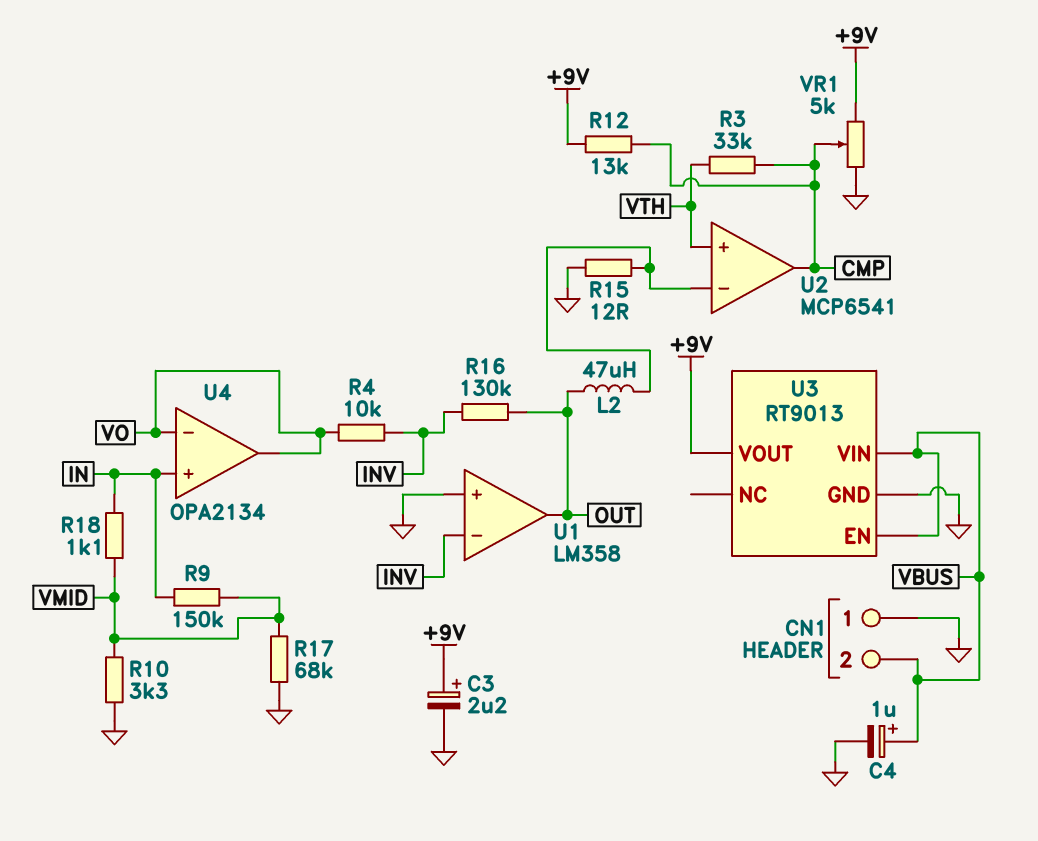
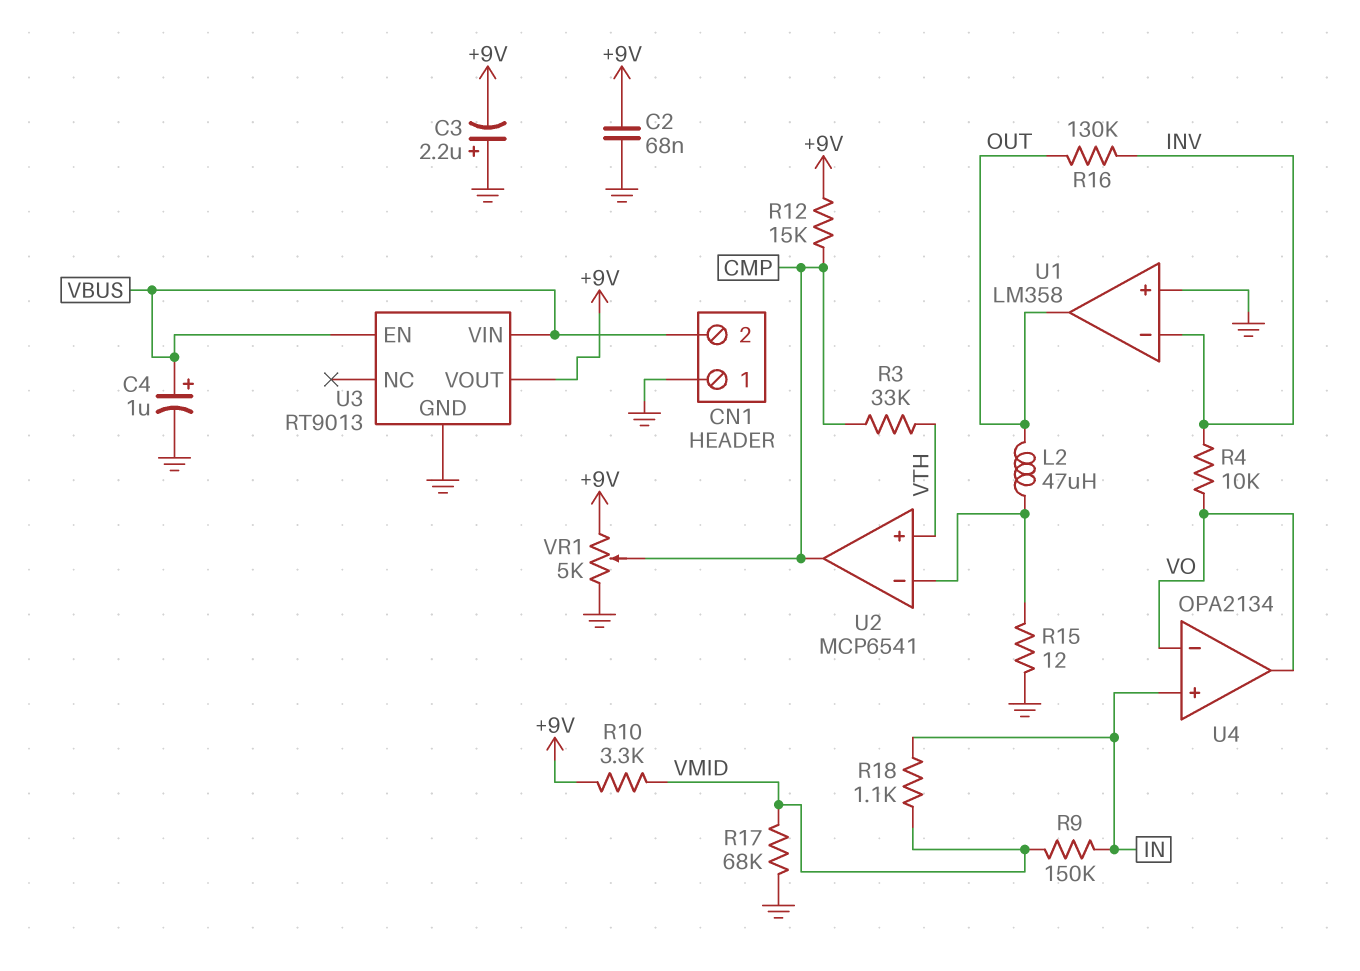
C2: none -> 68nF (+9V, GND)
C3: 2.2uF (plus +9V, minus GND) -> 2.2uF (plus GND, minus +9V)
R10: 3.3k (GND, VMID) -> 3.3k (+9V, VMID)
R12: 13k (+9V, CMP) -> 15k (+9V, CMP)

